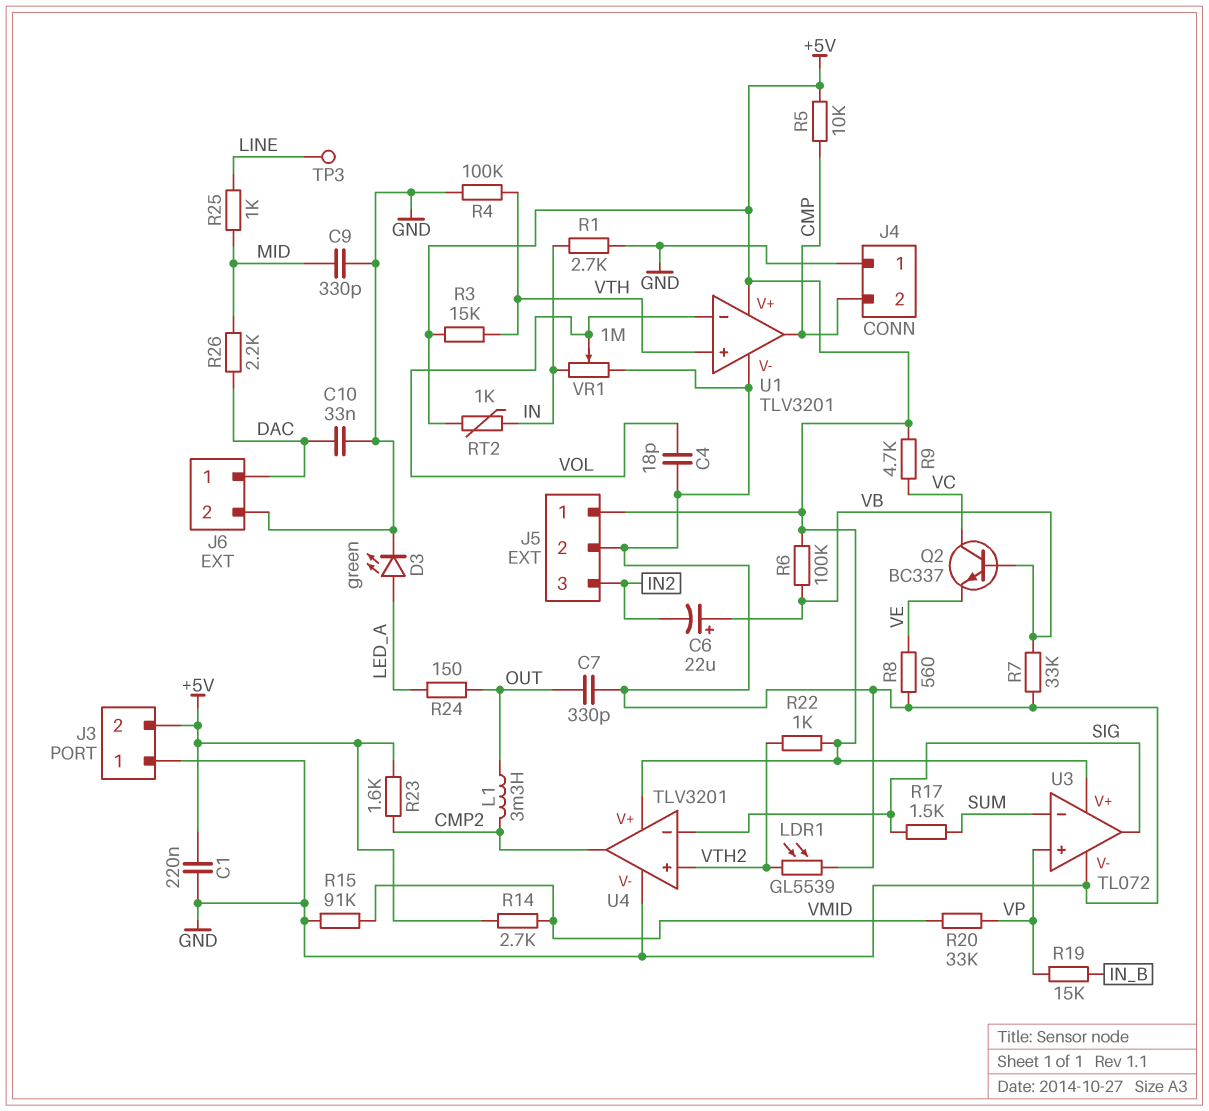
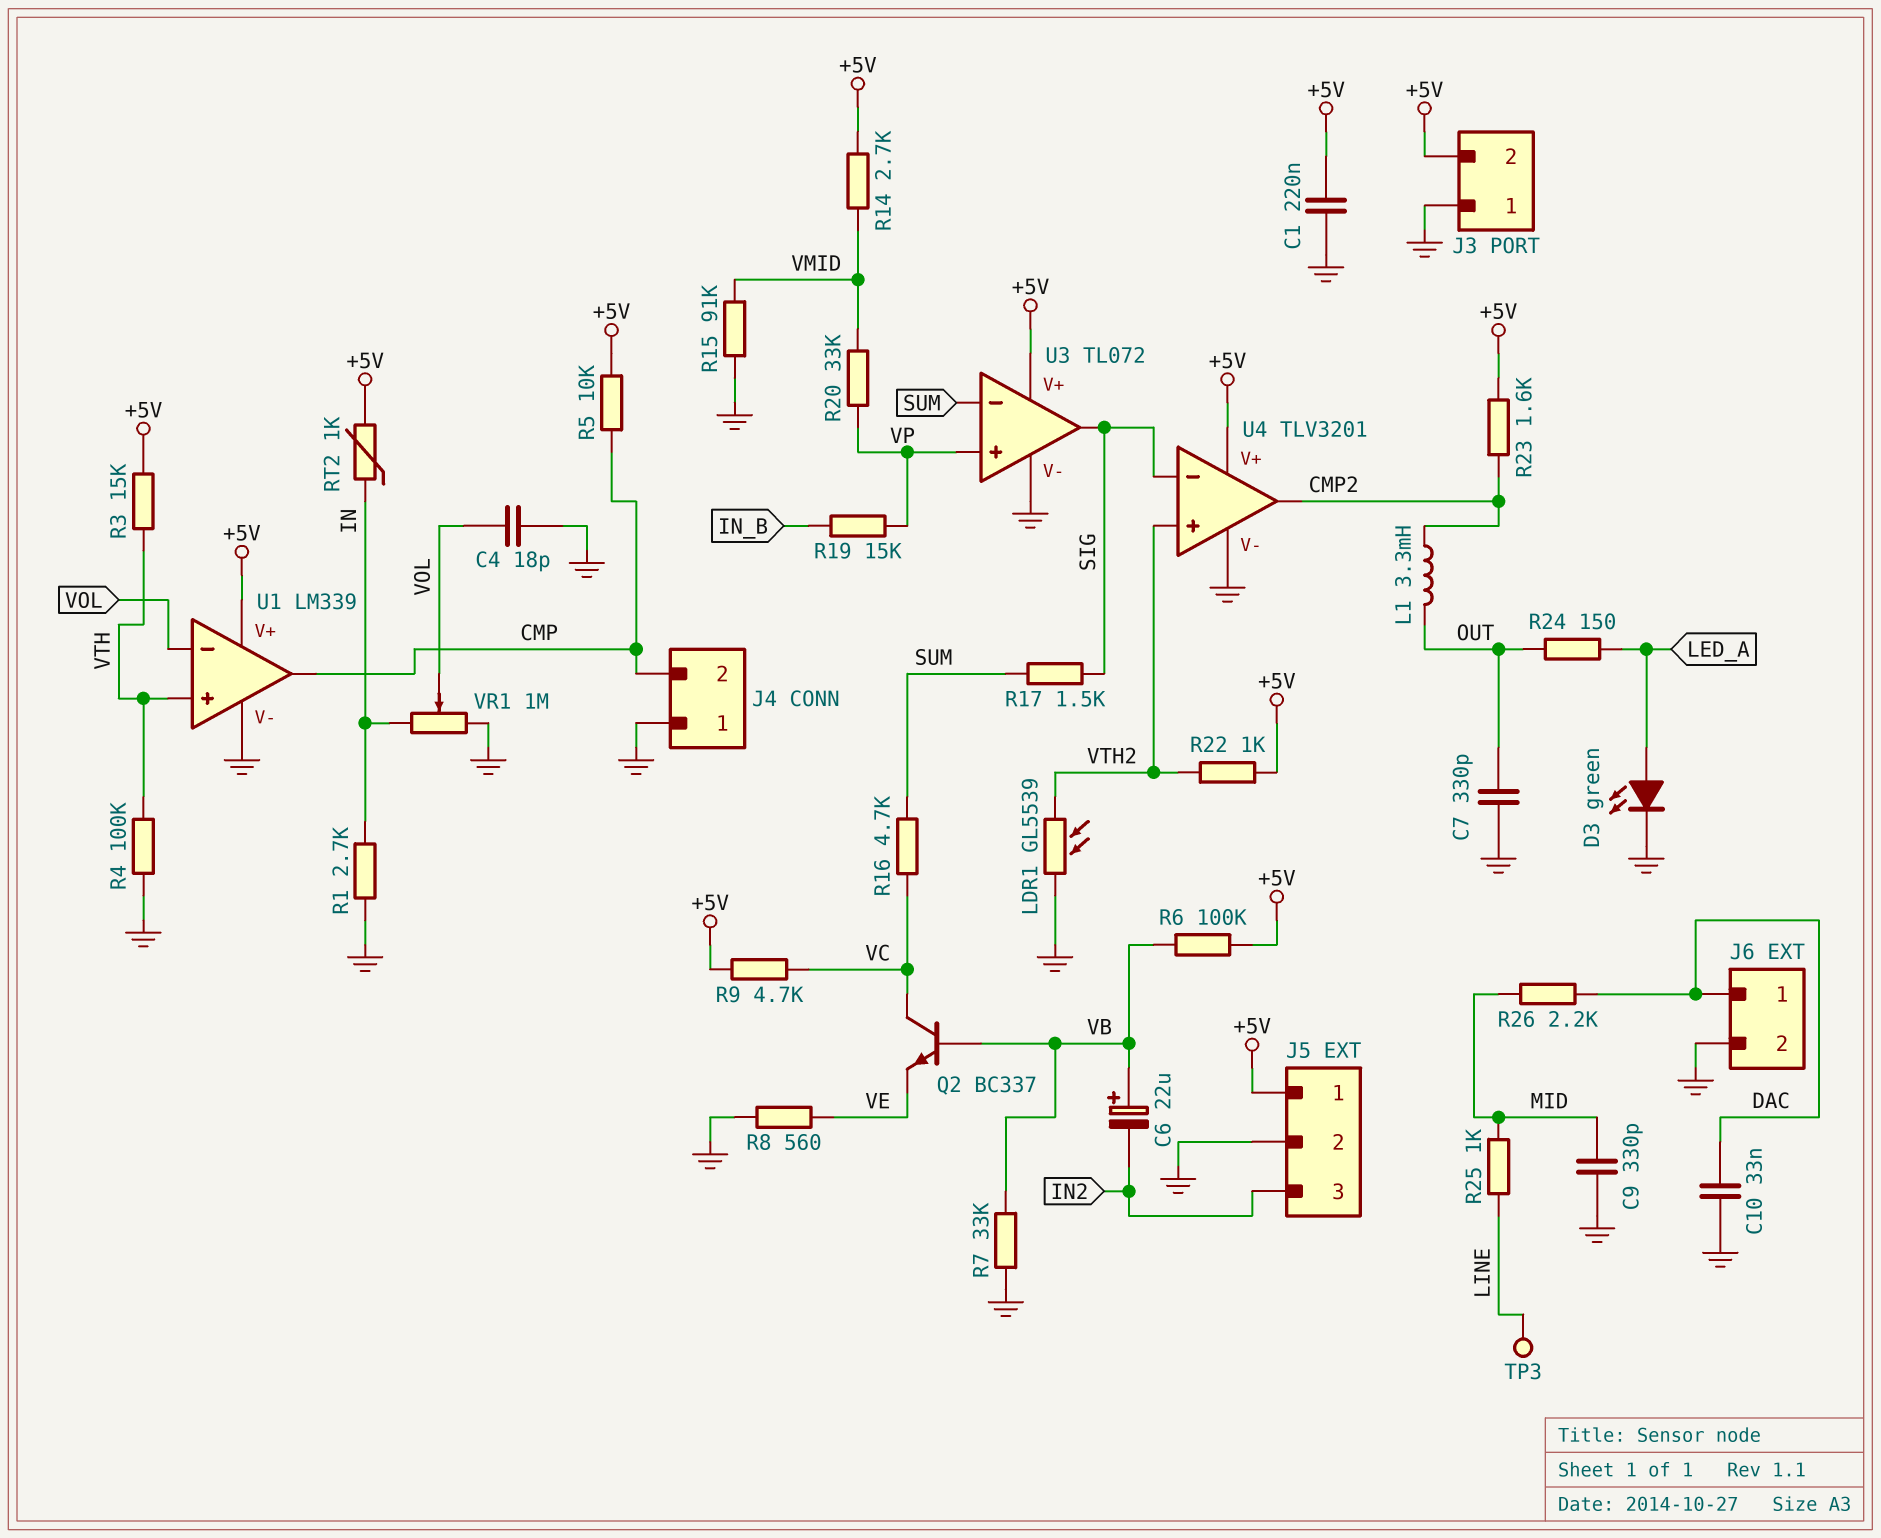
R16: none -> 4.7k (SUM, VC)
U1: TLV3201 -> LM339

